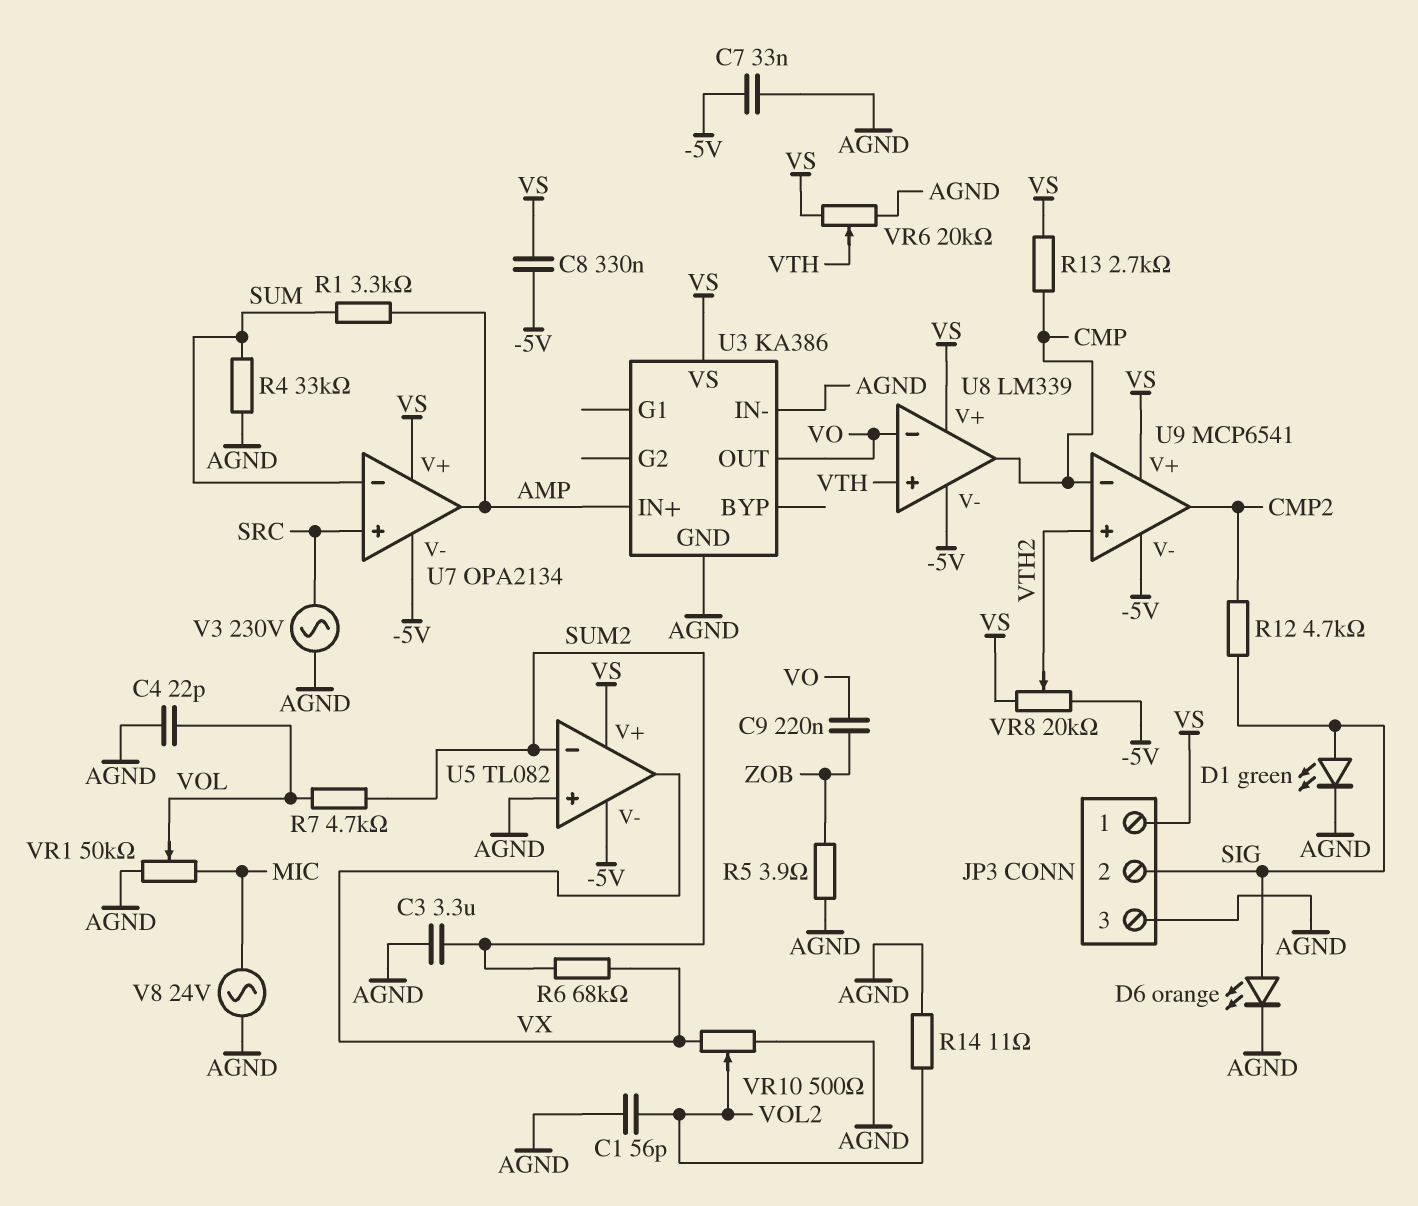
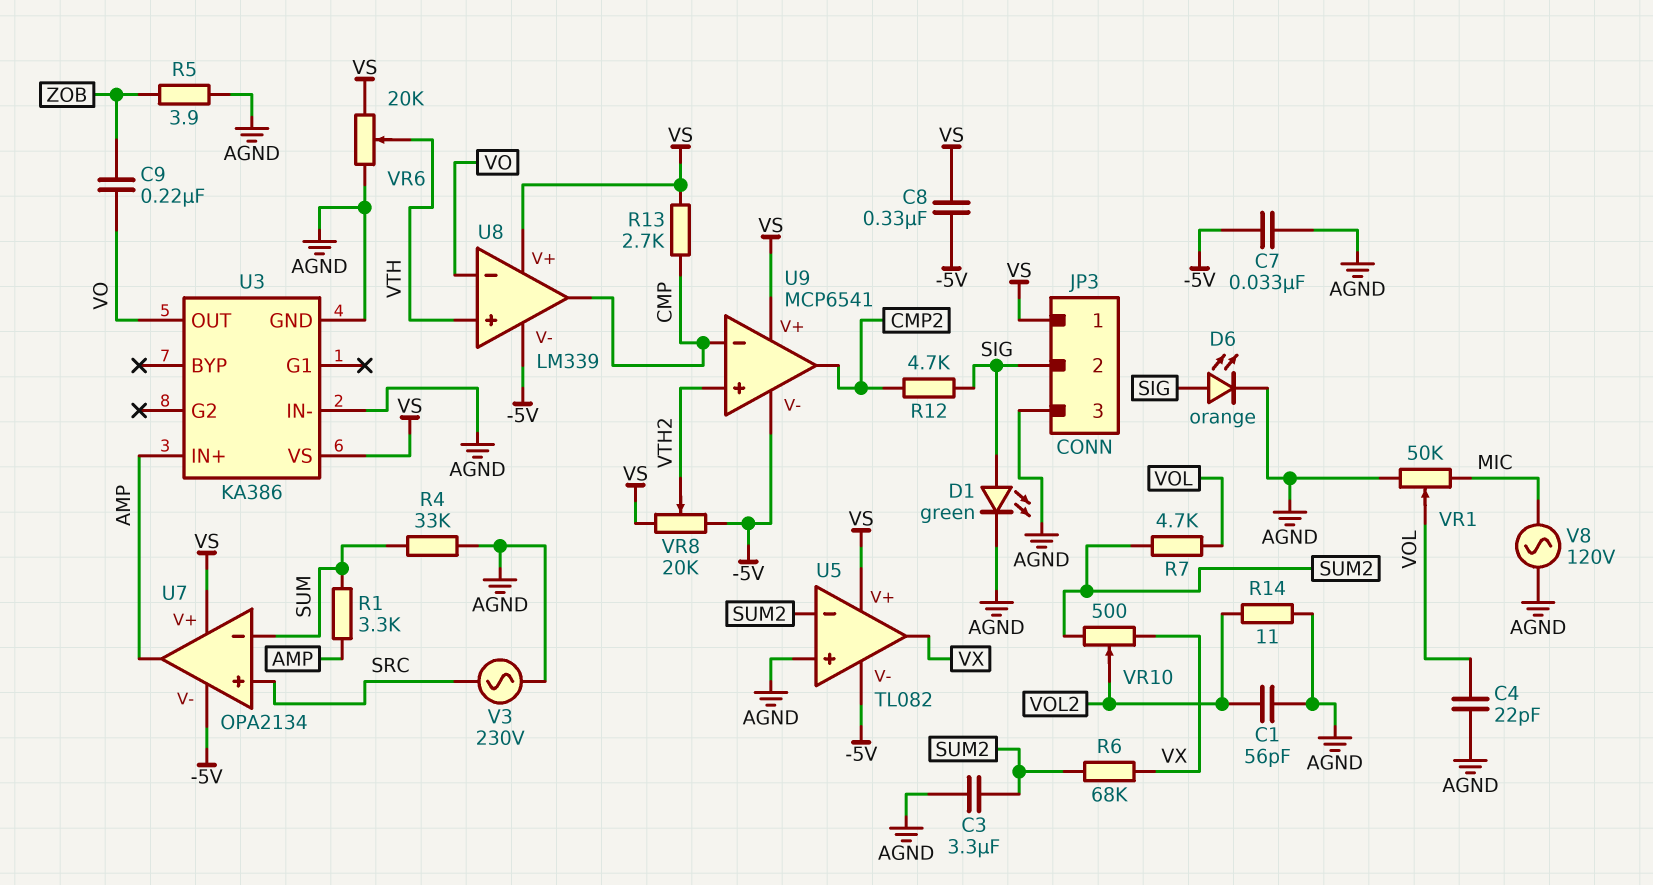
V8: AC 24V (AGND, MIC) -> AC 120V (AGND, MIC)
VR10: 500 (AGND, VX, wiper VOL2) -> 500 (SUM2, VX, wiper VOL2)

